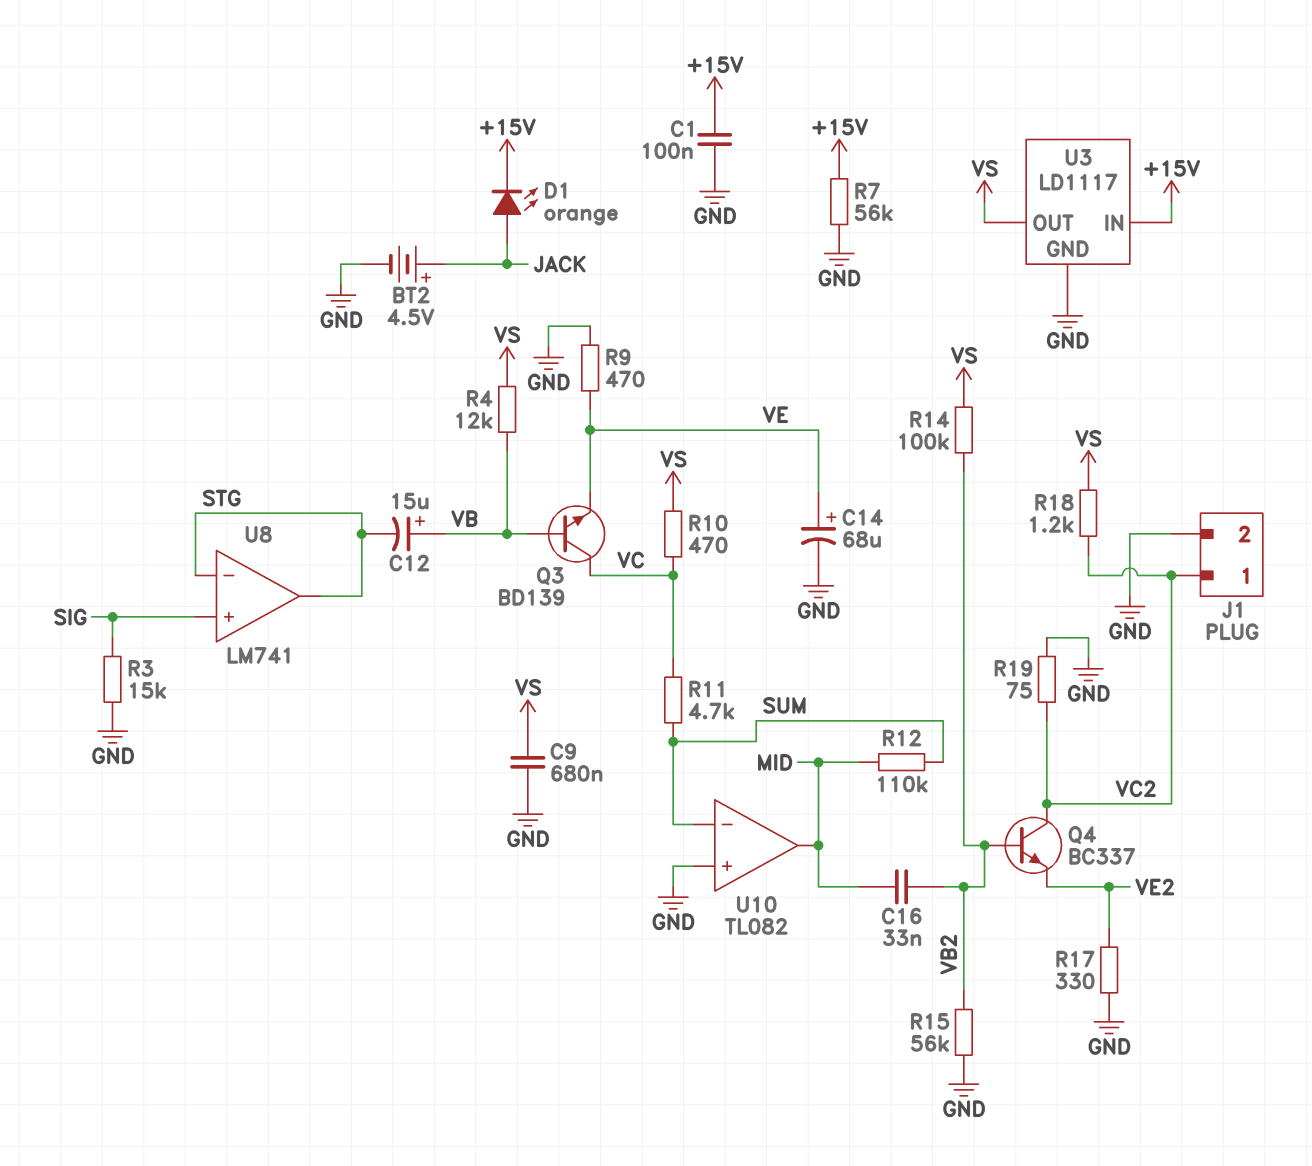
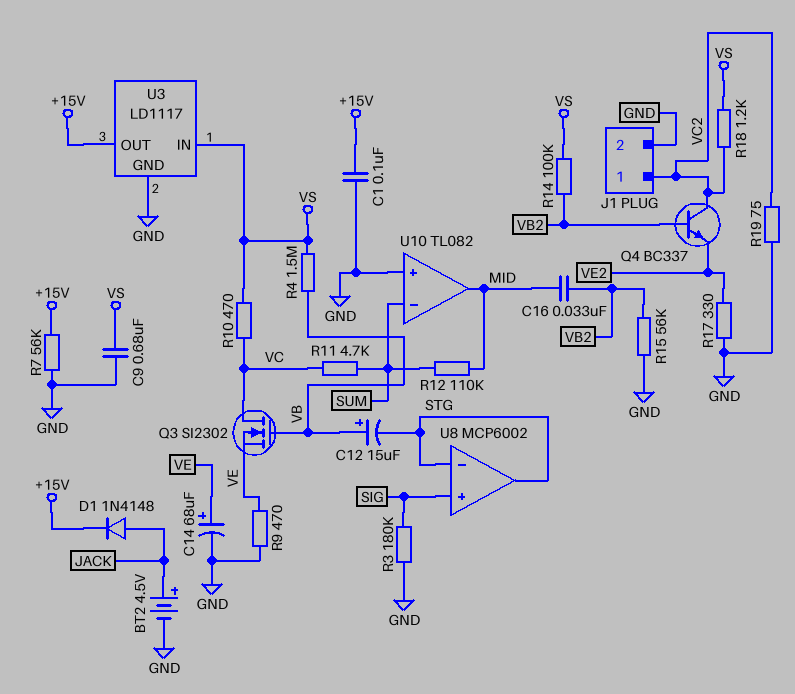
D1: LED orange (A JACK, K +15V) -> diode 1N4148 (A JACK, K +15V)
Q3: NPN BD139 (B VB, C VC, E VE) -> NMOS SI2302 (G VB, D VC, S VE)
R3: 15k (GND, SIG) -> 180k (GND, SIG)
R4: 12k (VB, VS) -> 1.5M (VB, VS)
U3 pin IN: +15V -> VS
U3 pin OUT: VS -> +15V
U8: LM741 -> MCP6002

